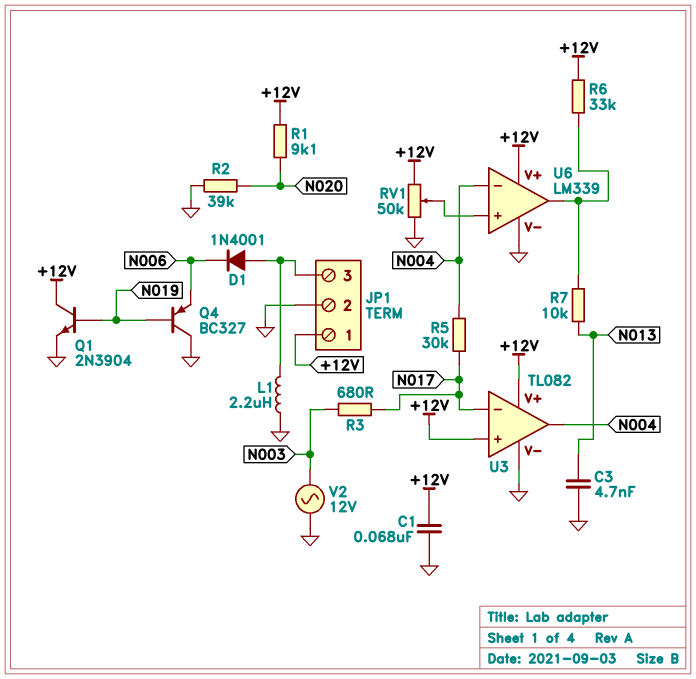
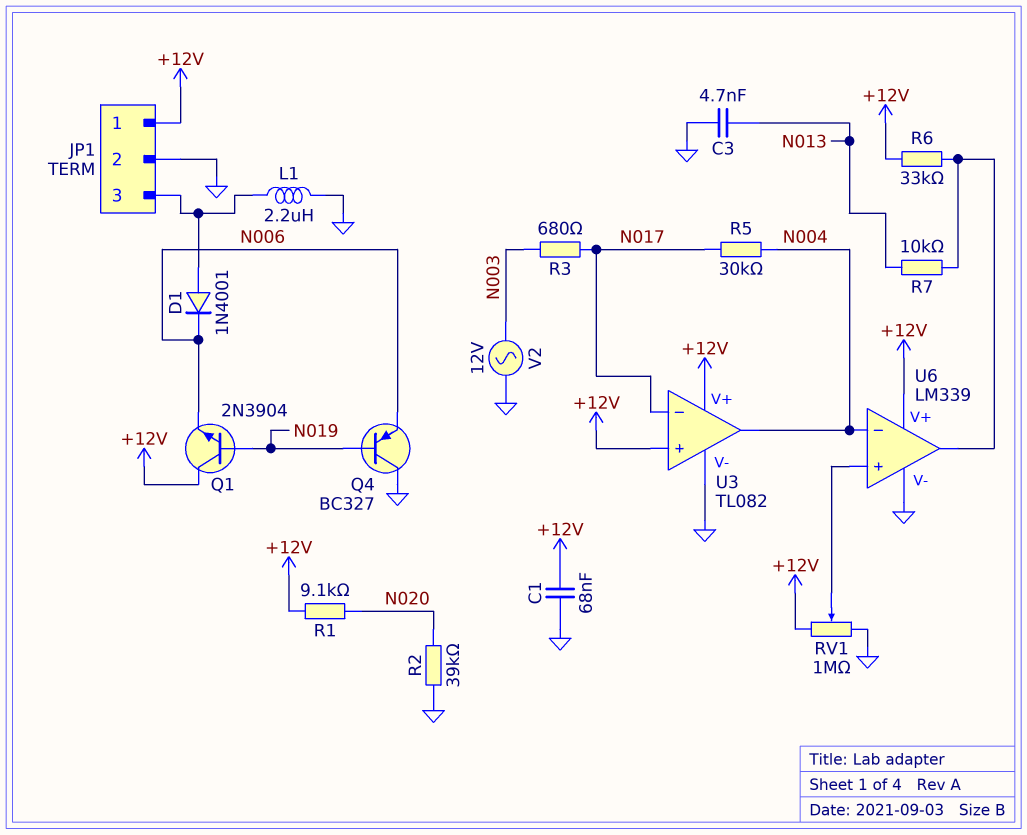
Q1: NPN 2N3904 (B N019, C +12V, E GND) -> NPN 2N3904 (B N019, C +12V, E N006)
RV1: 50k (+12V, GND, wiper U6/in+) -> 1M (+12V, GND, wiper U6/in+)

